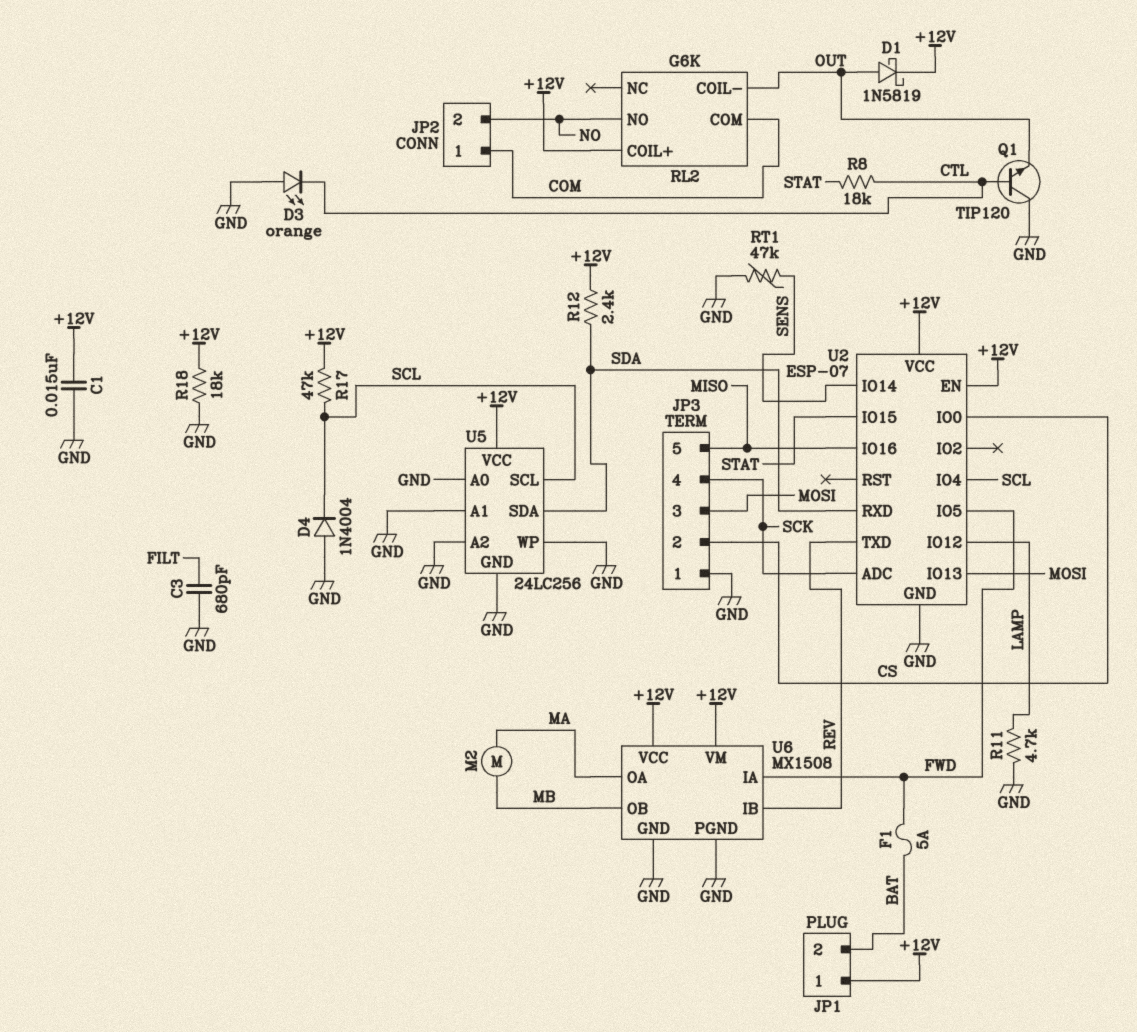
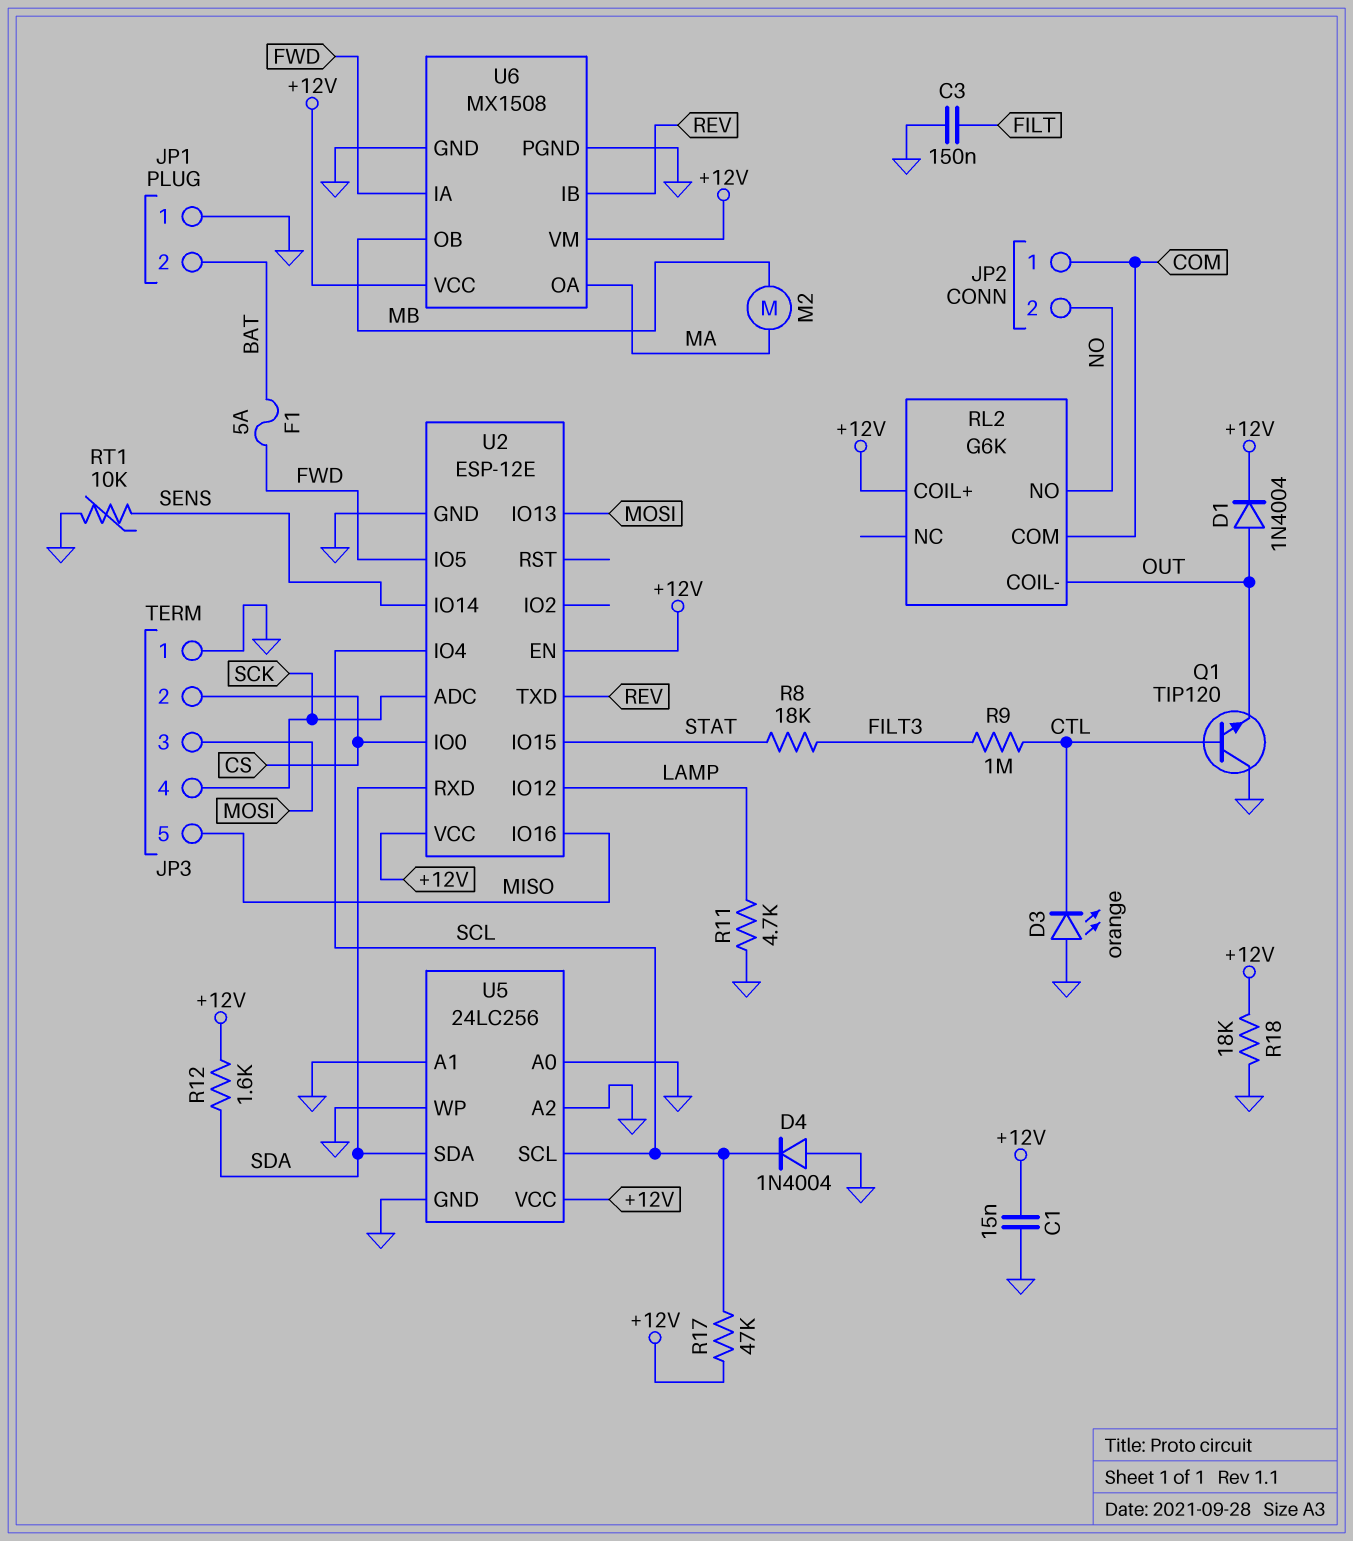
C3: 680pF (FILT, GND) -> 150nF (FILT, GND)
D1: schottky 1N5819 (A OUT, K +12V) -> diode 1N4004 (A OUT, K +12V)
JP1 pin 1: +12V -> GND
R8: 18k (CTL, STAT) -> 18k (FILT3, STAT)
R9: none -> 1M (CTL, FILT3)
R12: 2.4k (+12V, SDA) -> 1.6k (+12V, SDA)
RT1: 47k (GND, SENS) -> 10k (GND, SENS)
U2: ESP-07 -> ESP-12E

